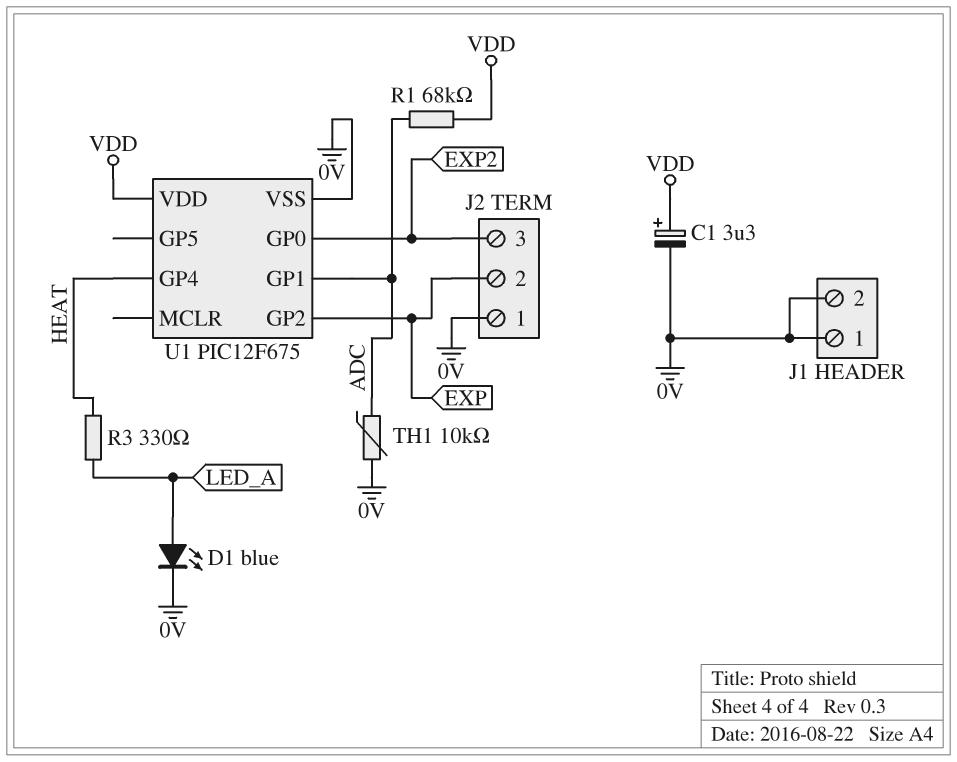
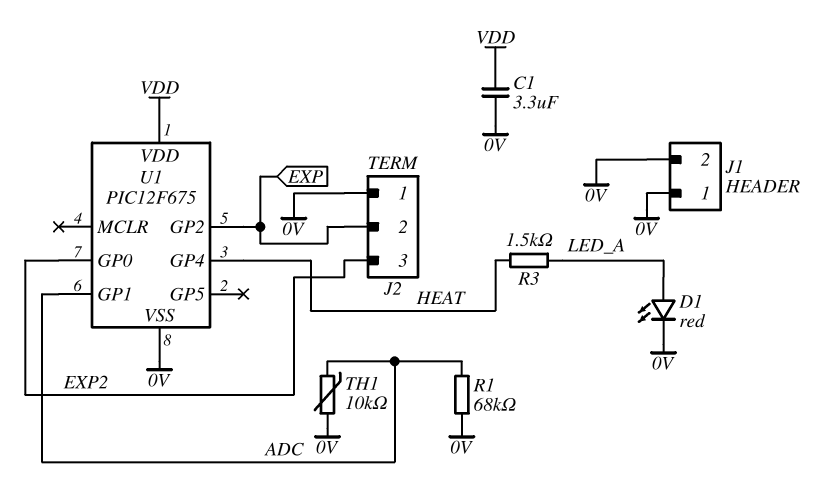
C1: 3.3uF (plus VDD, minus 0V) -> 3.3uF (0V, VDD)
D1: LED blue (A LED_A, K 0V) -> LED red (A LED_A, K 0V)
R1: 68k (ADC, VDD) -> 68k (0V, ADC)
R3: 330 (HEAT, LED_A) -> 1.5k (HEAT, LED_A)

